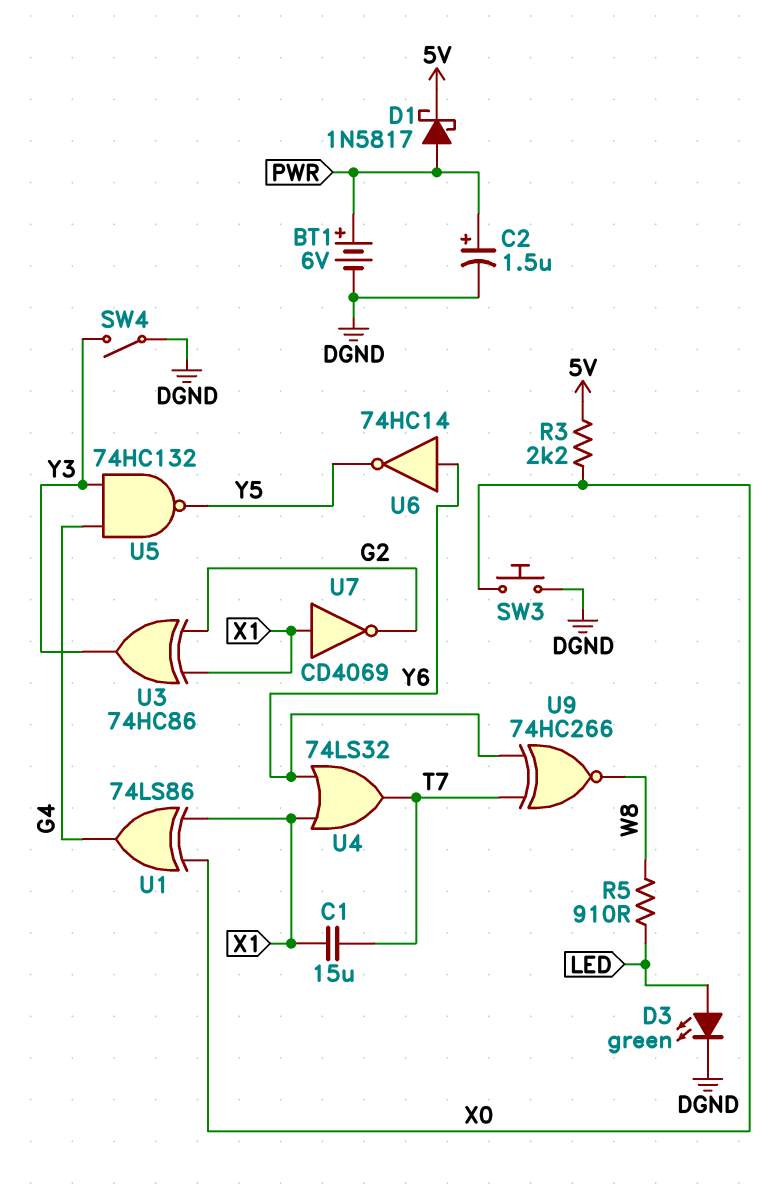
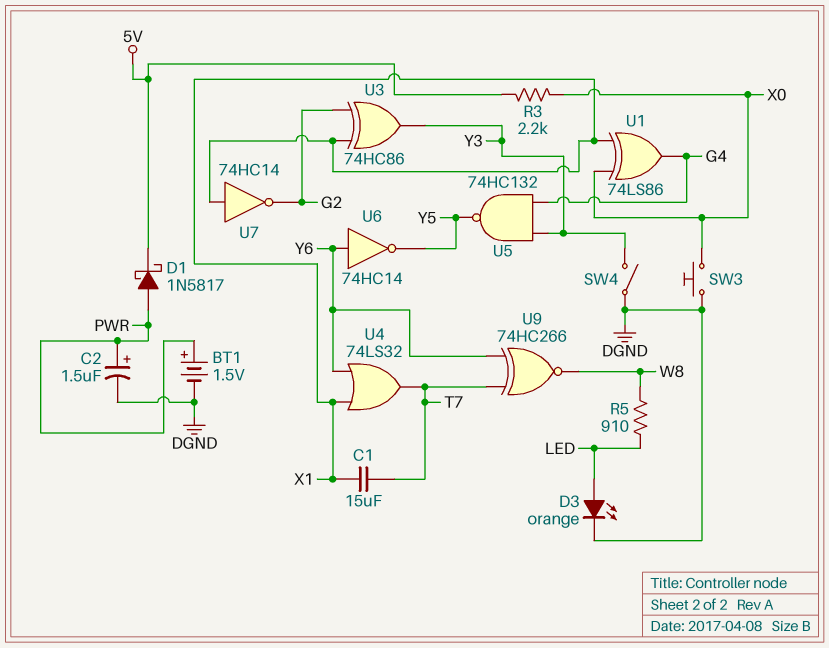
BT1: 6V (plus PWR, minus DGND) -> 1.5V (plus PWR, minus DGND)
D3: LED green (A LED, K DGND) -> LED orange (A LED, K DGND)
U7: NOT CD4069 (in X1, out G2) -> NOT 74HC14 (in X1, out G2)

